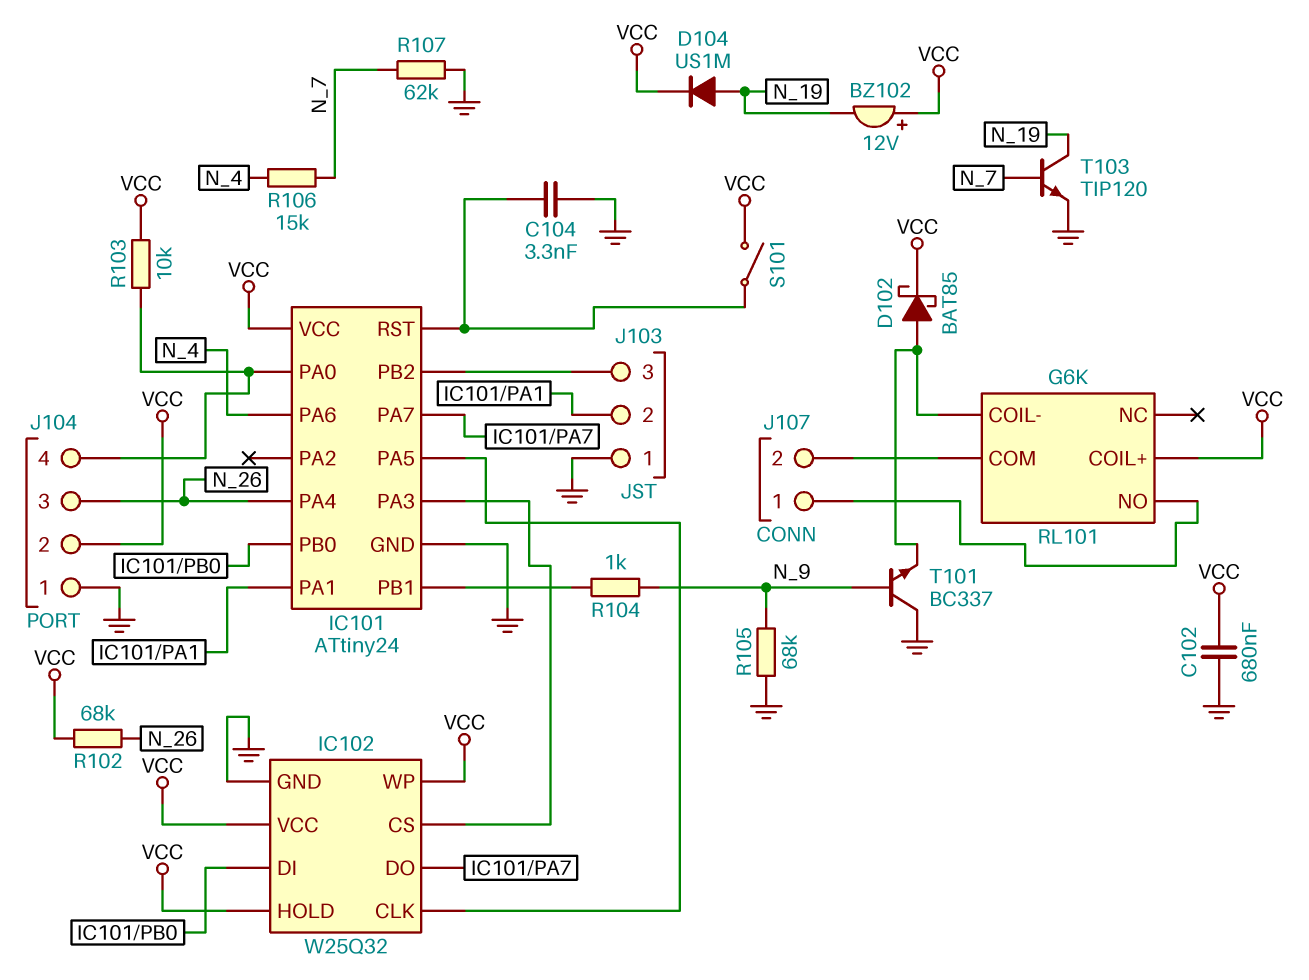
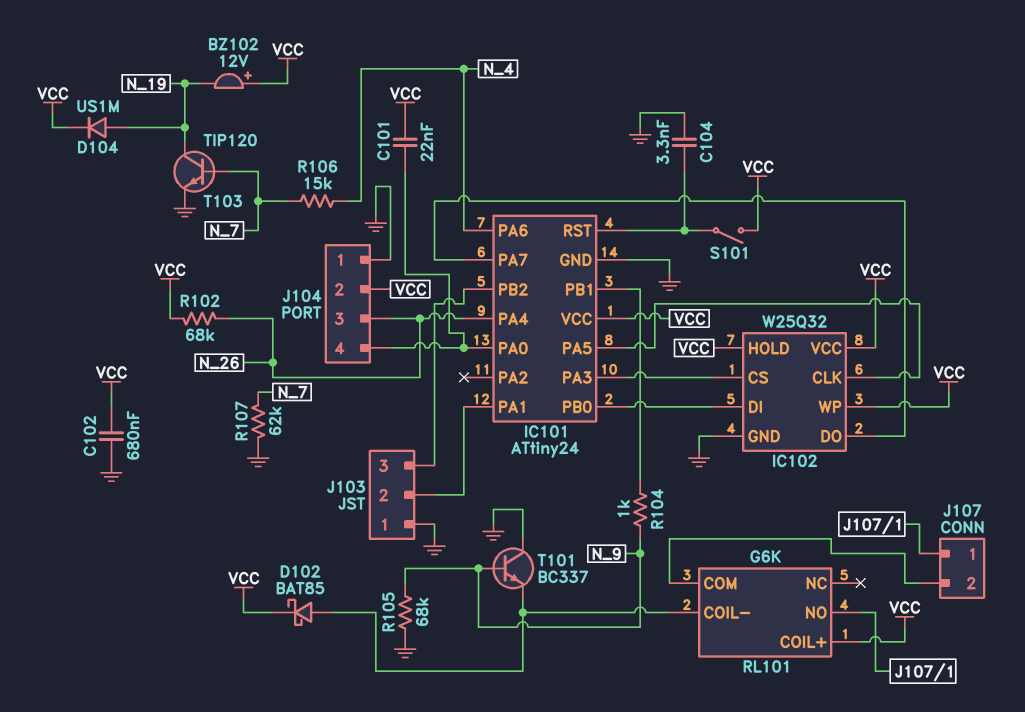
C101: none -> 22nF (IC101/PA0, VCC)
R103: 10k (IC101/PA0, VCC) -> none

